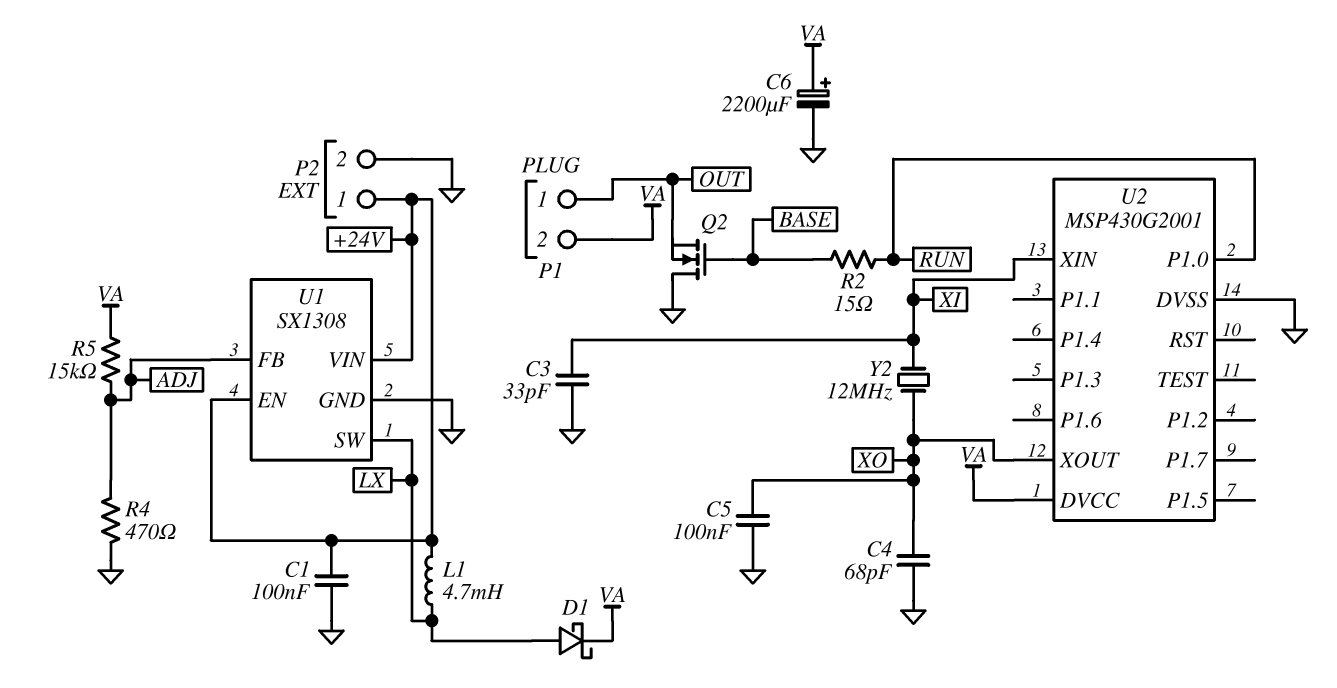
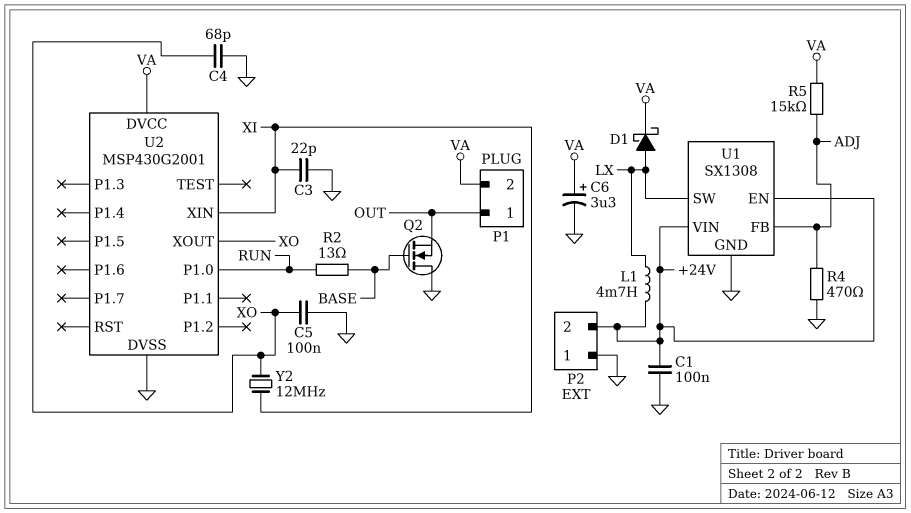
C3: 33pF (GND, XI) -> 22pF (GND, XI)
C6: 2200uF (plus VA, minus GND) -> 3.3uF (plus VA, minus GND)
P2 pin 1: +24V -> GND
P2 pin 2: GND -> +24V
R2: 15 (BASE, RUN) -> 13 (BASE, RUN)

